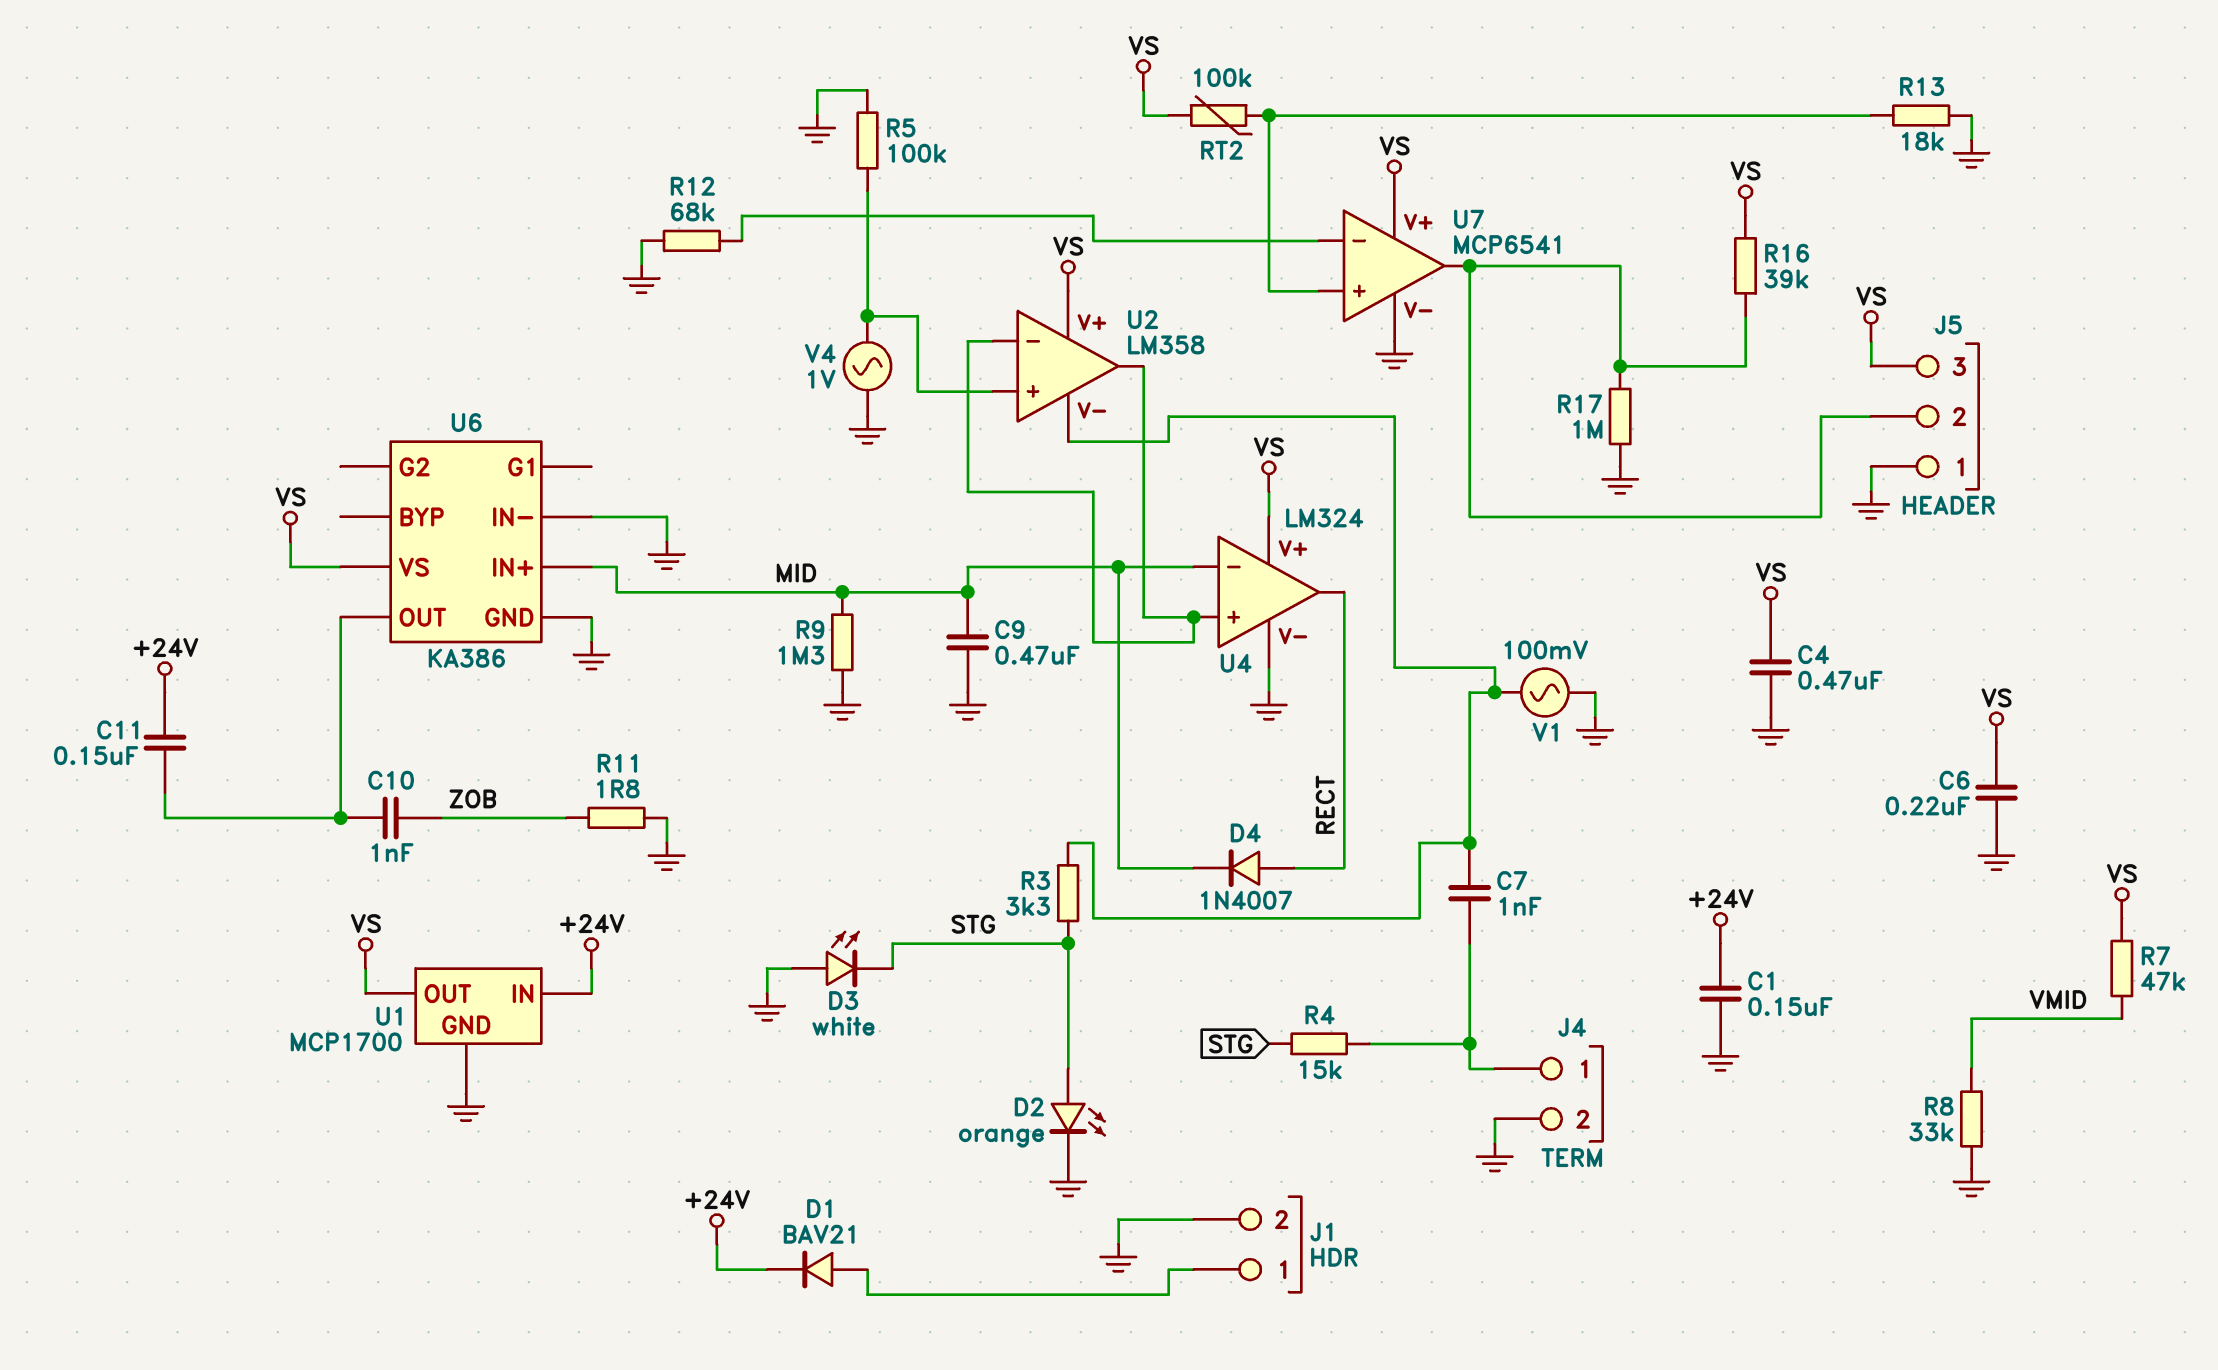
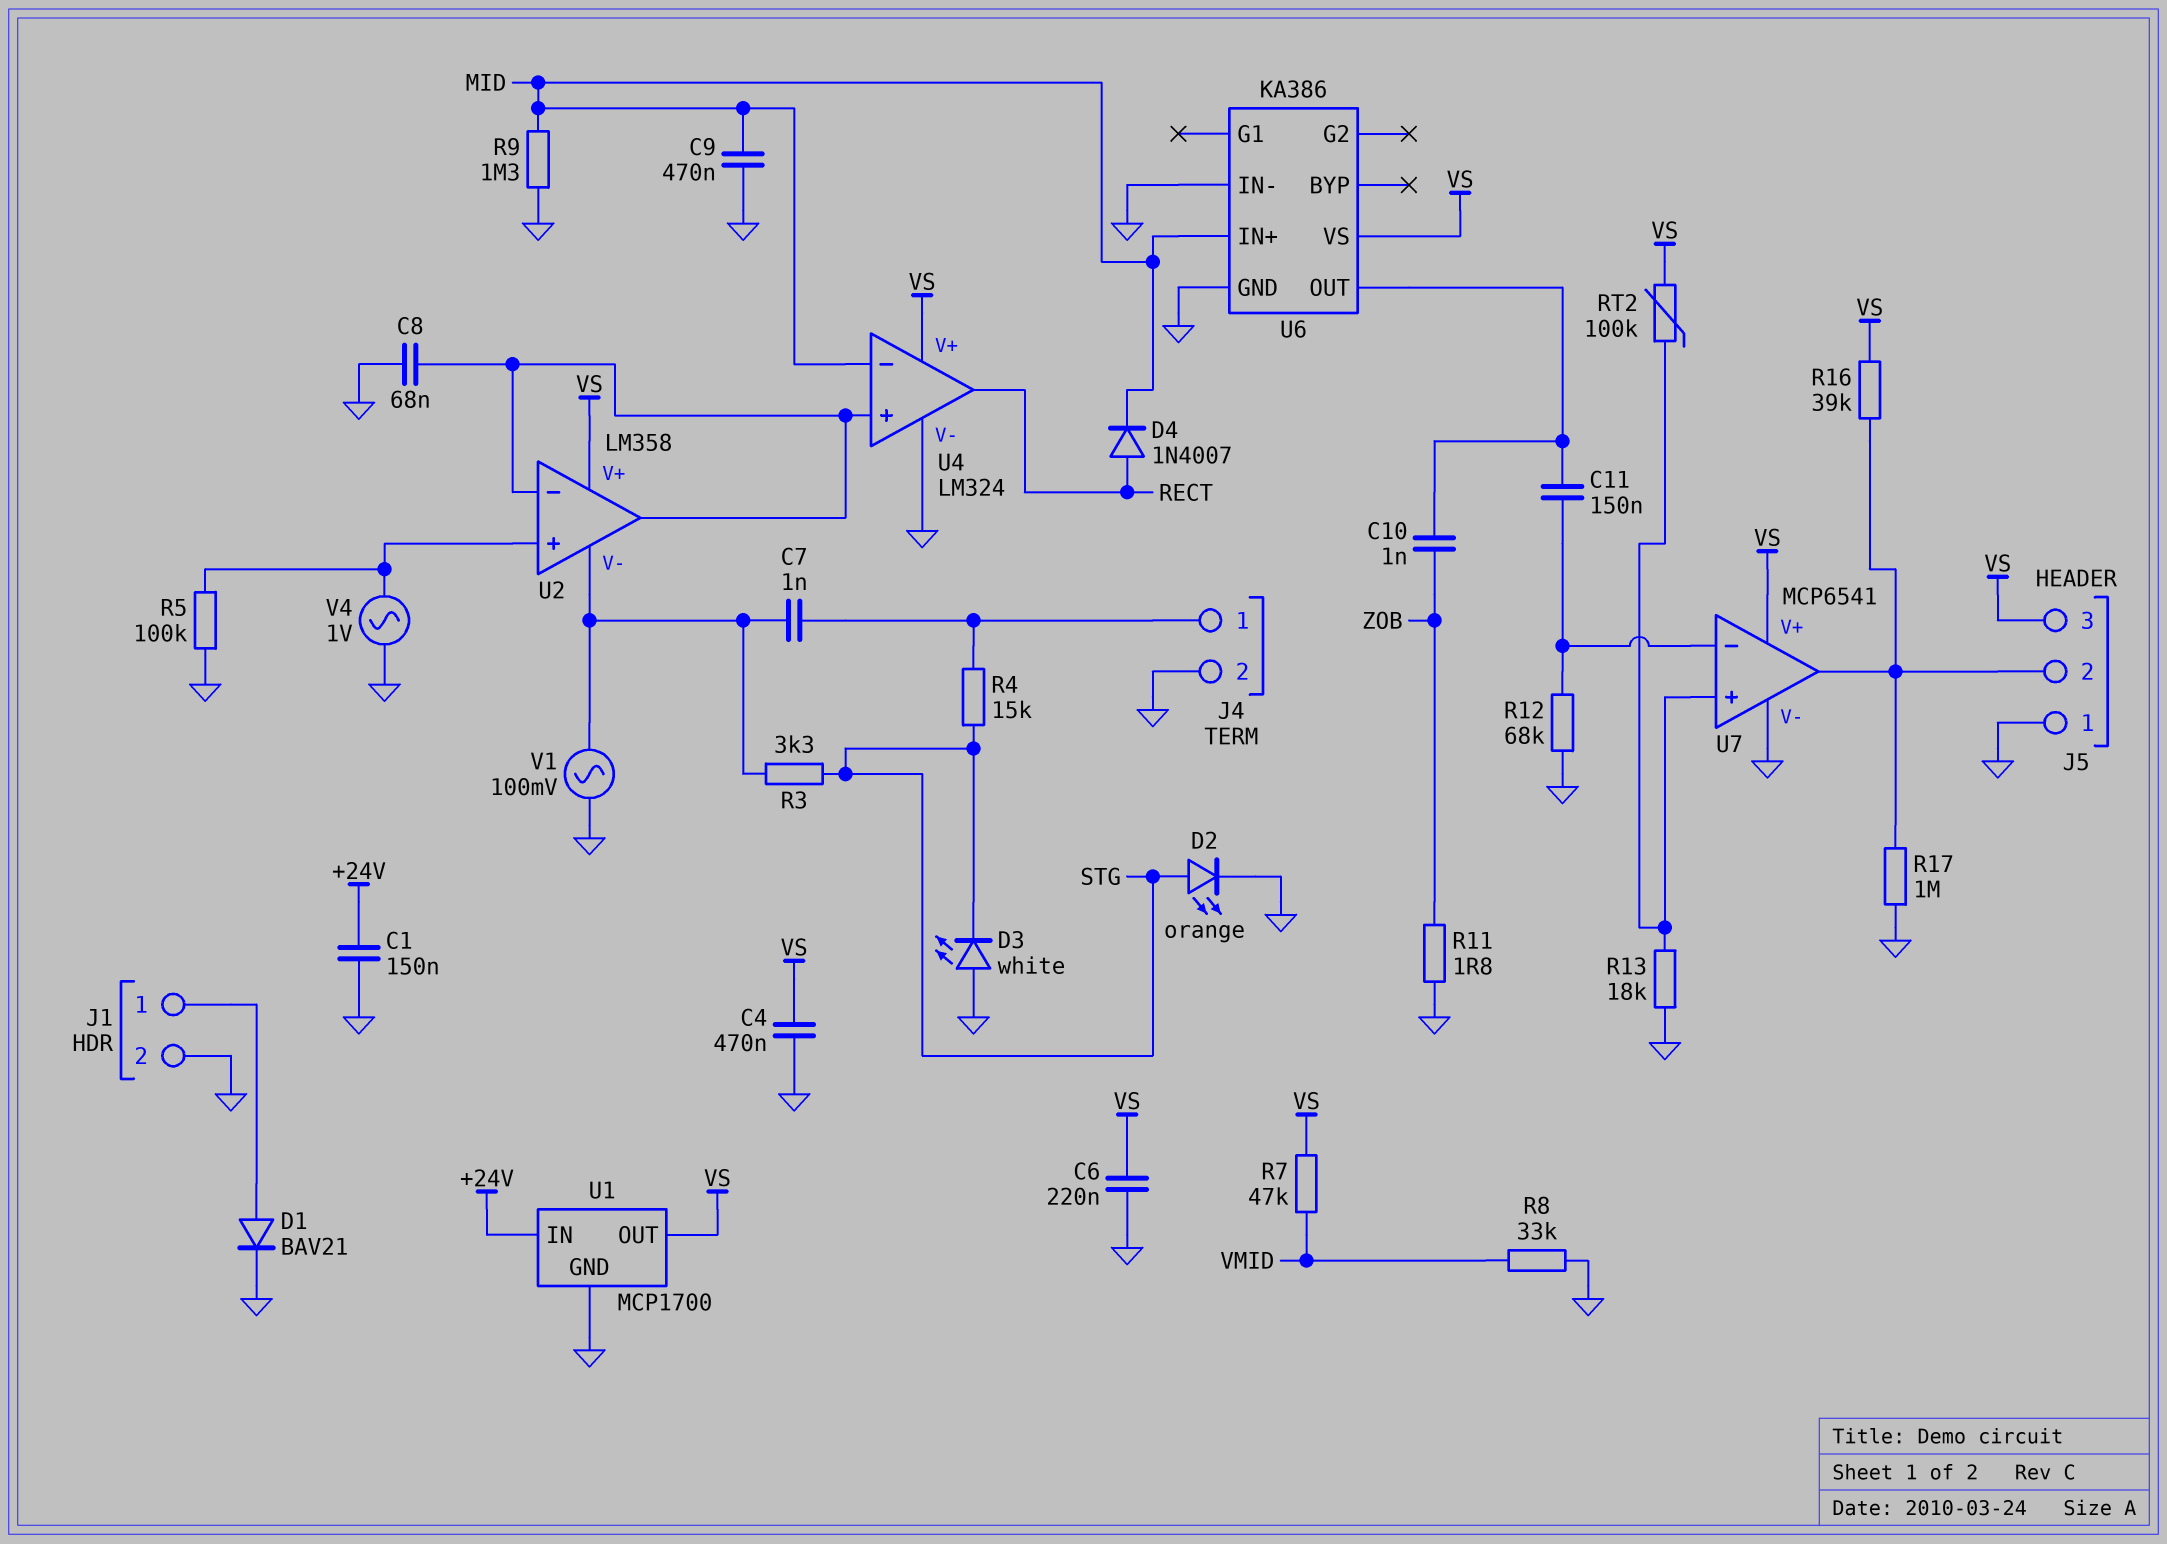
C8: none -> 68nF (GND, U2/in-)
C11: 150nF (+24V, U6/OUT) -> 150nF (U6/OUT, U7/in-)
D1: diode BAV21 (A J1/1, K +24V) -> diode BAV21 (A J1/1, K GND)

